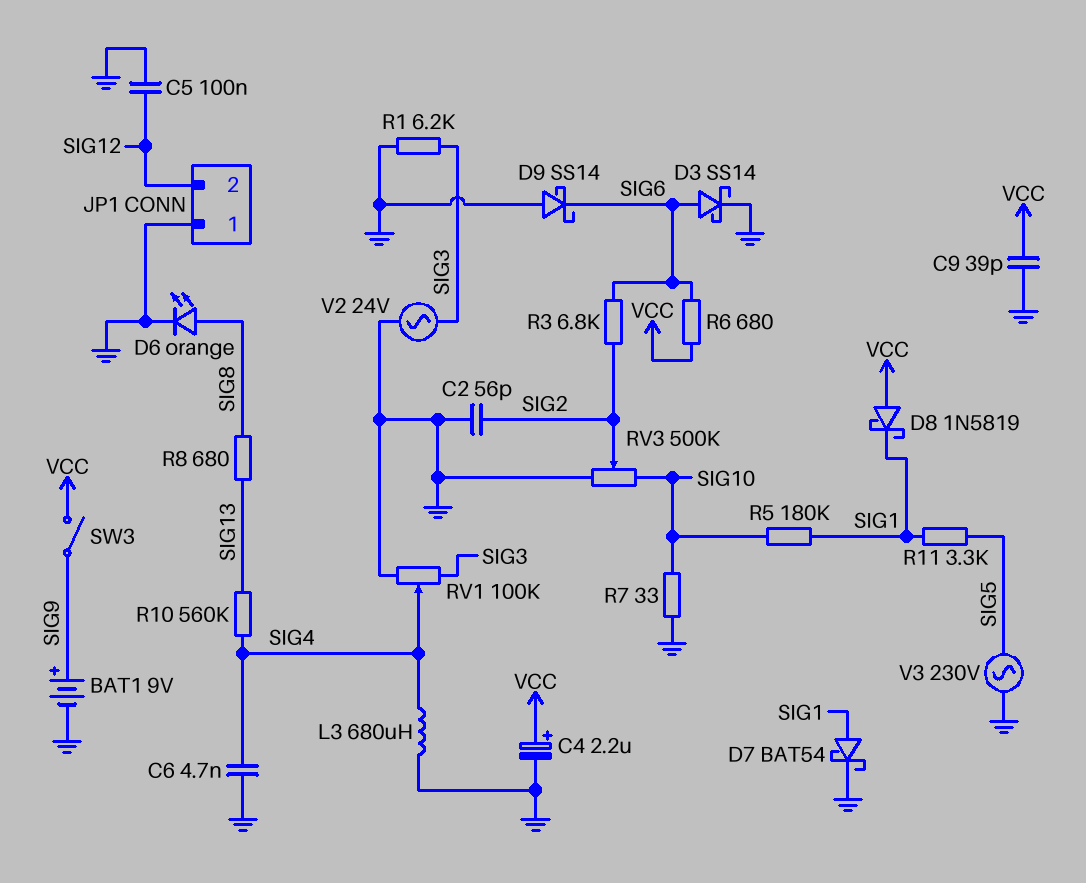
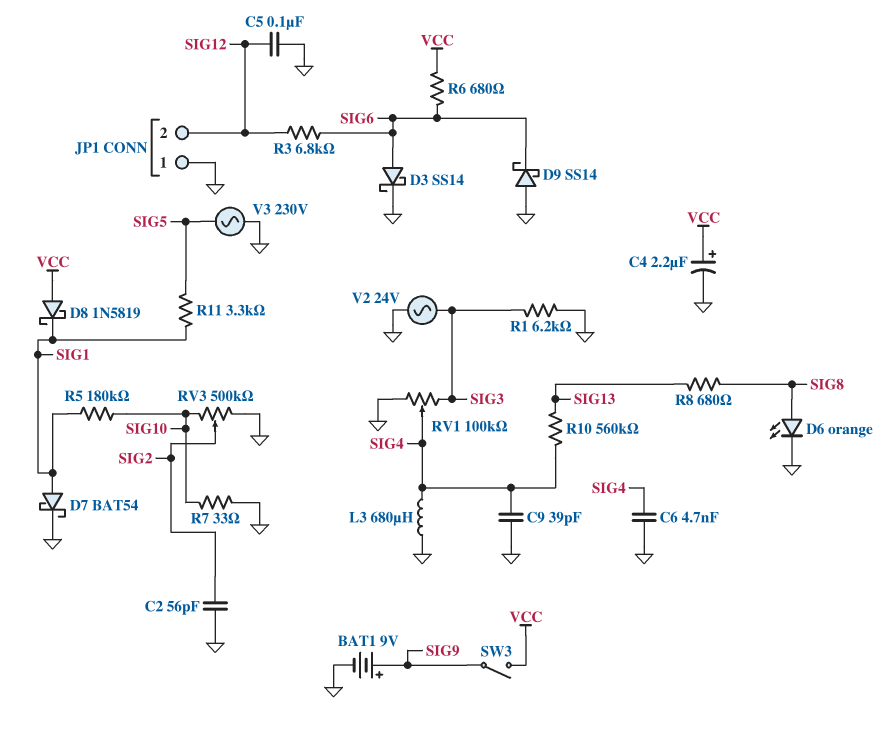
C9: 39pF (GND, VCC) -> 39pF (GND, SIG4)
R3: 6.8k (SIG2, SIG6) -> 6.8k (SIG6, SIG12)

